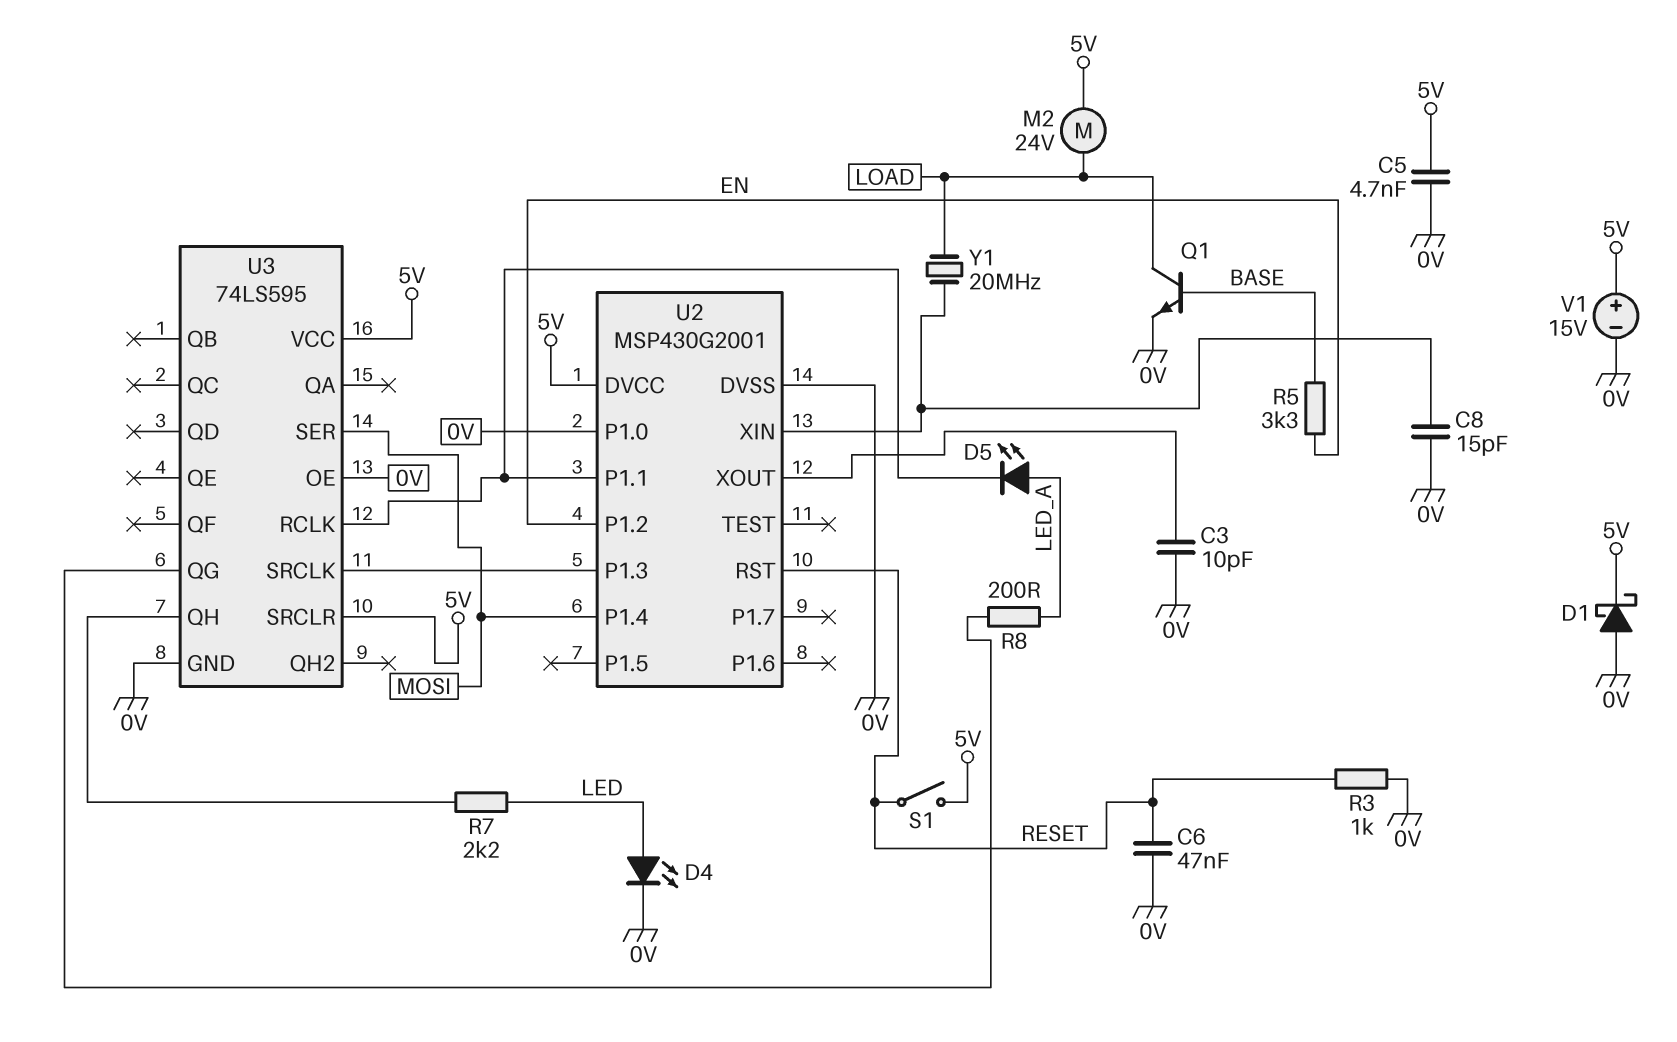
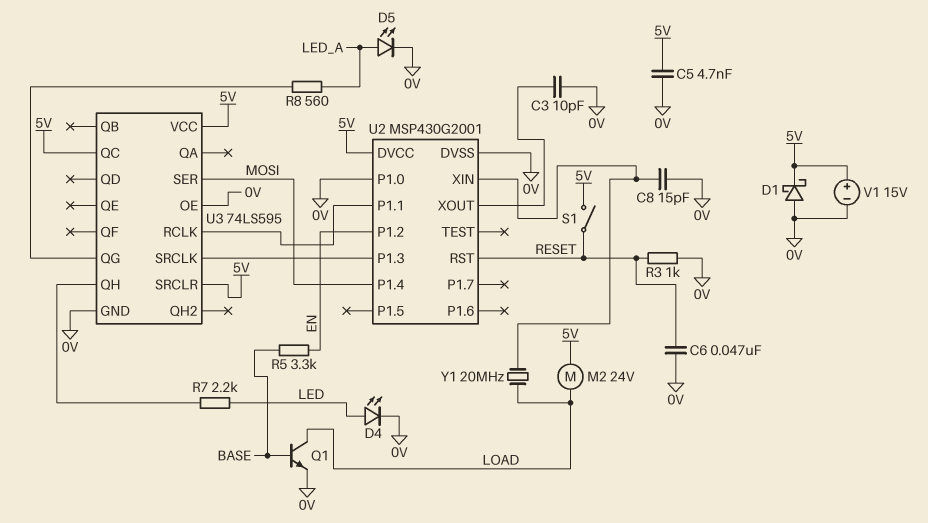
D5: LED (A LED_A, K U2/P1.1) -> LED (A LED_A, K 0V)
R8: 200 (LED_A, U3/QG) -> 560 (LED_A, U3/QG)
U3 pin QC: none -> 5V

